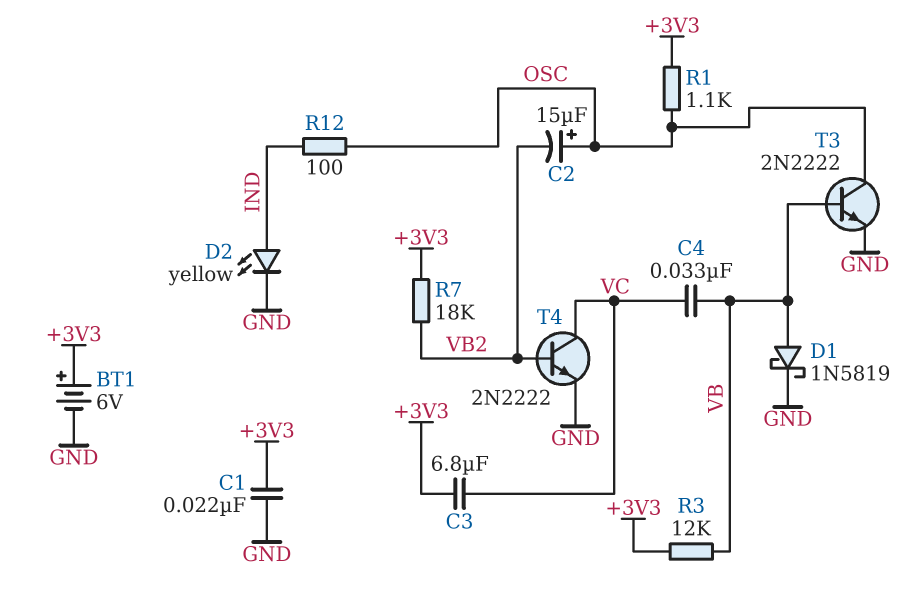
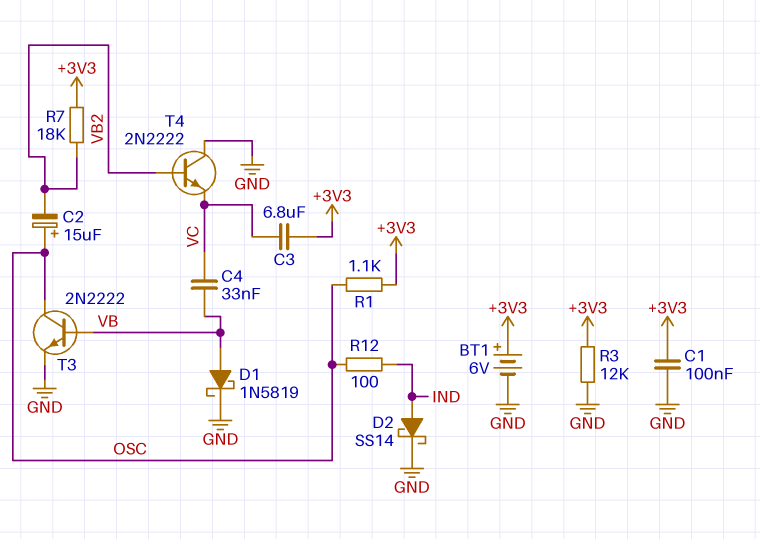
C1: 22nF (+3V3, GND) -> 100nF (+3V3, GND)
D2: LED yellow (A IND, K GND) -> schottky SS14 (A IND, K GND)
R3: 12k (+3V3, VB) -> 12k (+3V3, GND)
T4: NPN 2N2222 (B VB2, C VC, E GND) -> NPN 2N2222 (B VB2, C GND, E VC)

